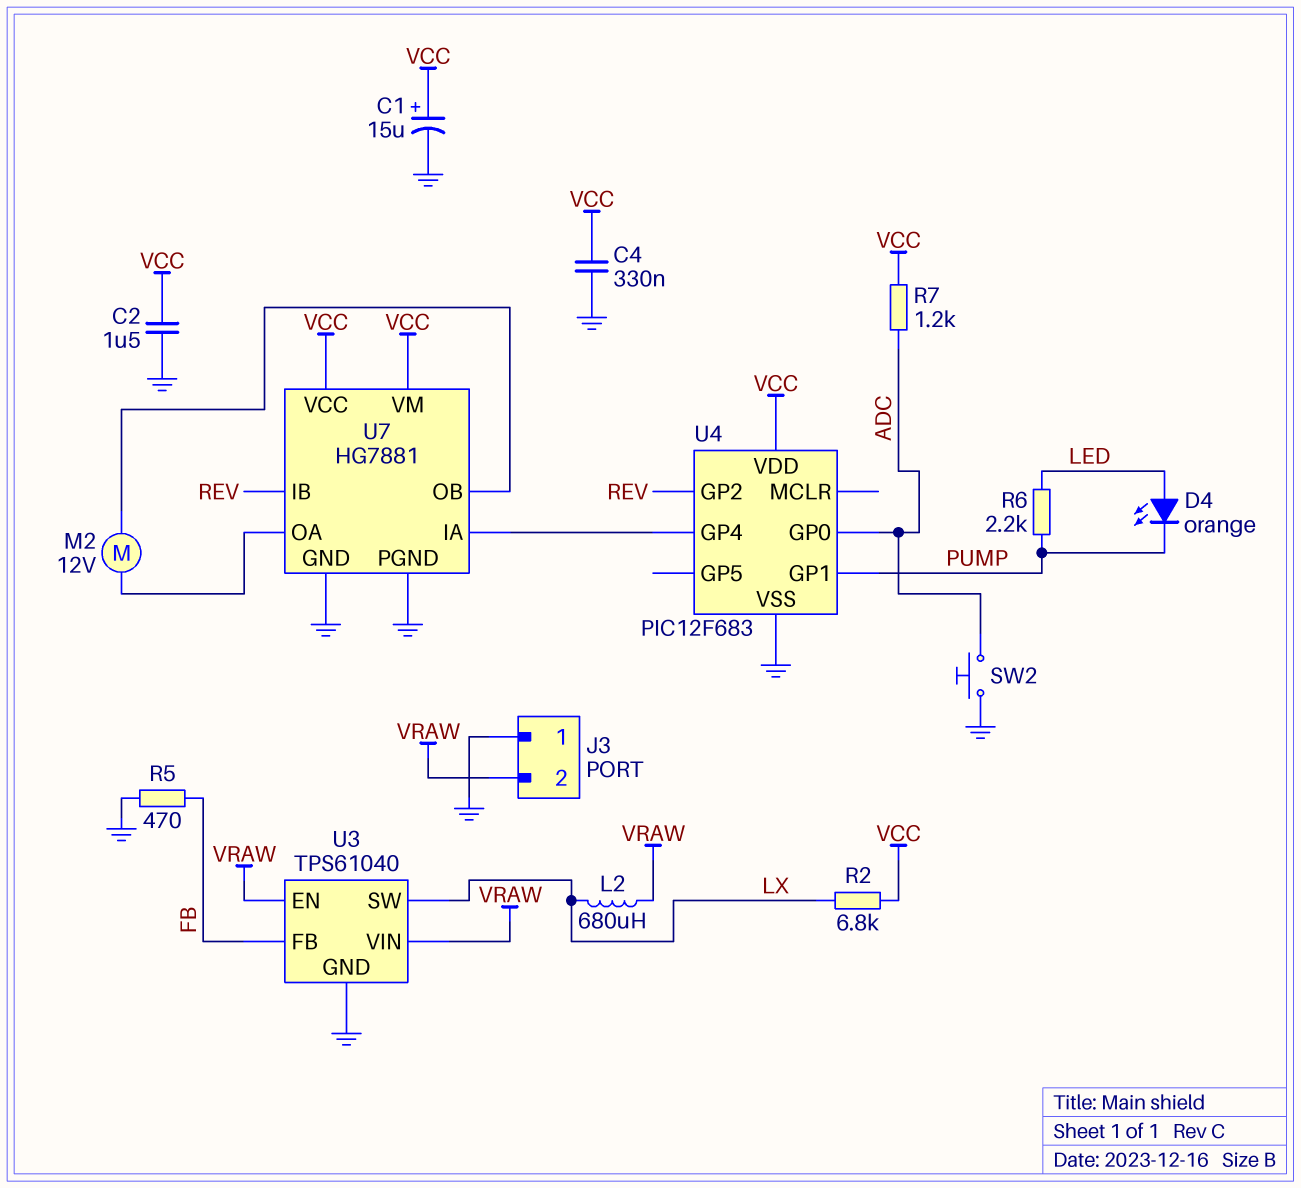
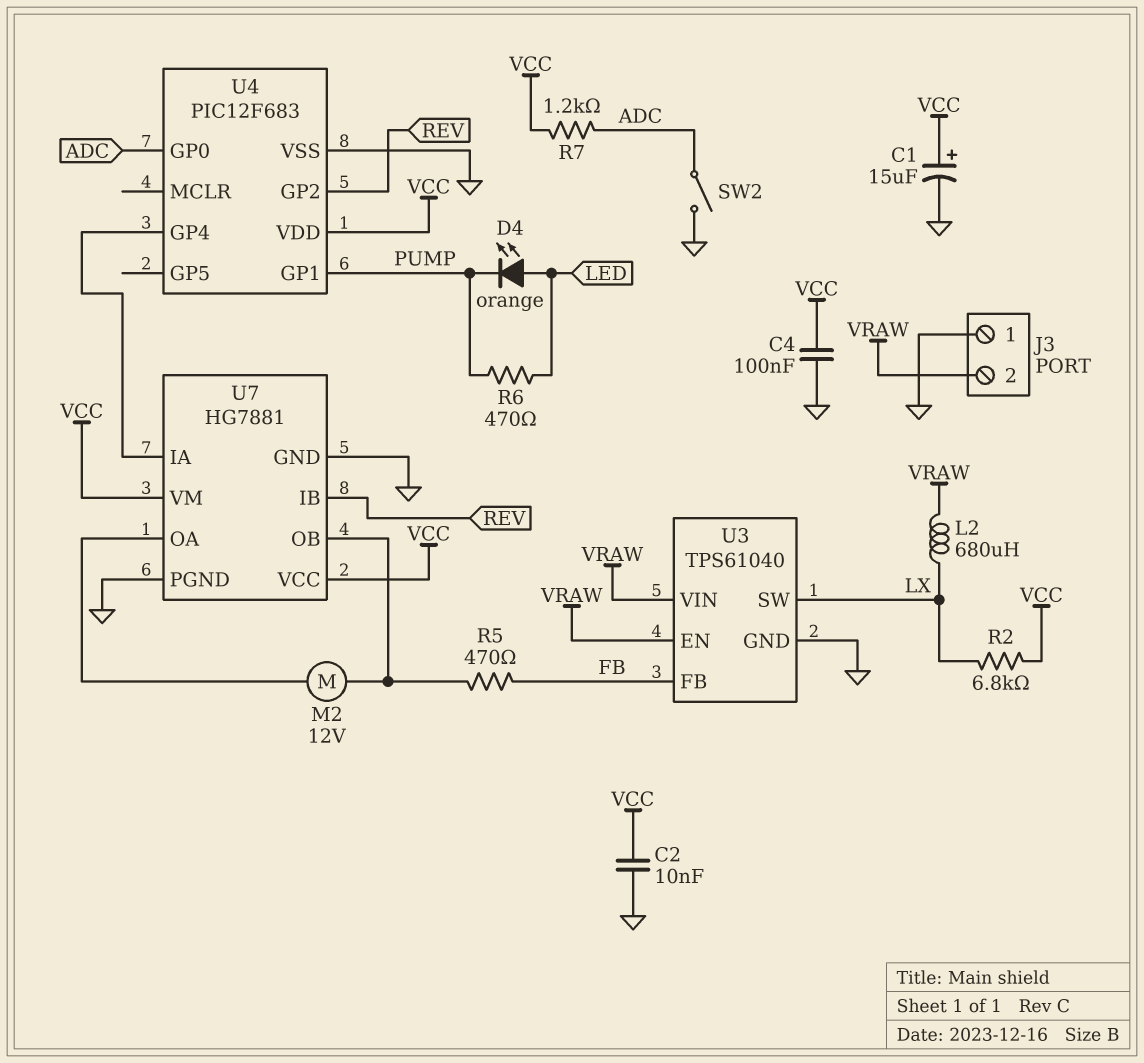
C2: 1.5uF (GND, VCC) -> 10nF (GND, VCC)
C4: 330nF (GND, VCC) -> 100nF (GND, VCC)
R5: 470 (FB, GND) -> 470 (FB, U7/OB)
R6: 2.2k (LED, PUMP) -> 470 (LED, PUMP)
SW2: button (ADC, GND) -> switch (ADC, GND)

